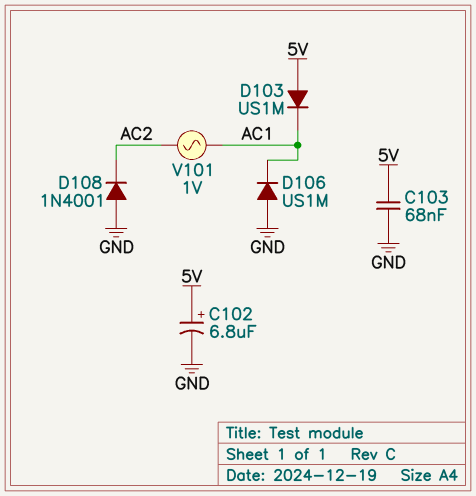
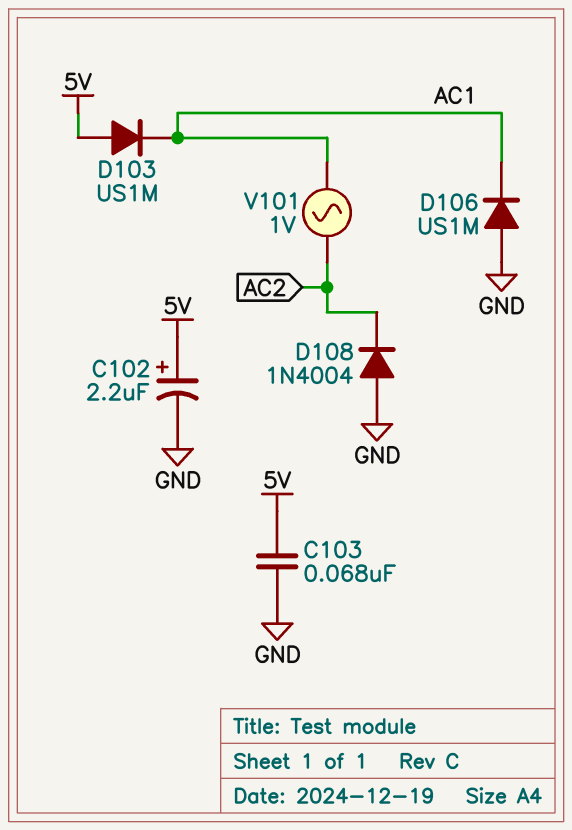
C102: 6.8uF (plus 5V, minus GND) -> 2.2uF (plus 5V, minus GND)
D108: diode 1N4001 (A GND, K AC2) -> diode 1N4004 (A GND, K AC2)

